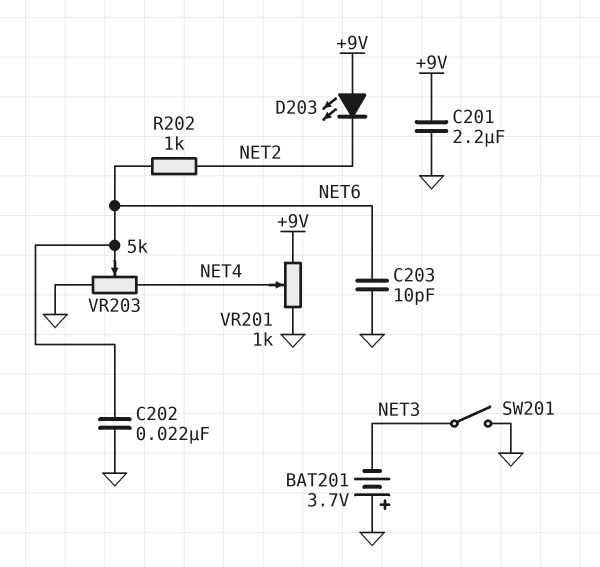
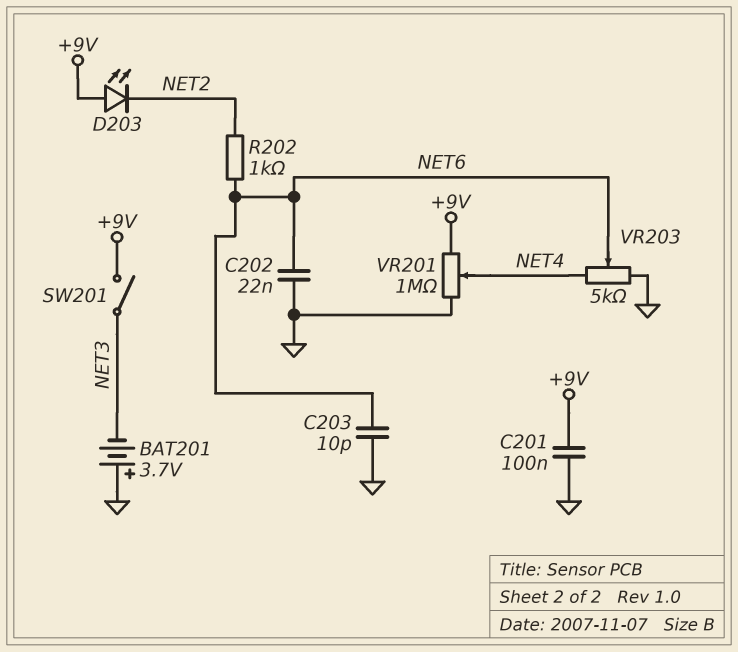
C201: 2.2uF (+9V, GND) -> 100nF (+9V, GND)
SW201: switch (GND, NET3) -> switch (+9V, NET3)
VR201: 1k (+9V, GND, wiper NET4) -> 1M (+9V, GND, wiper NET4)

